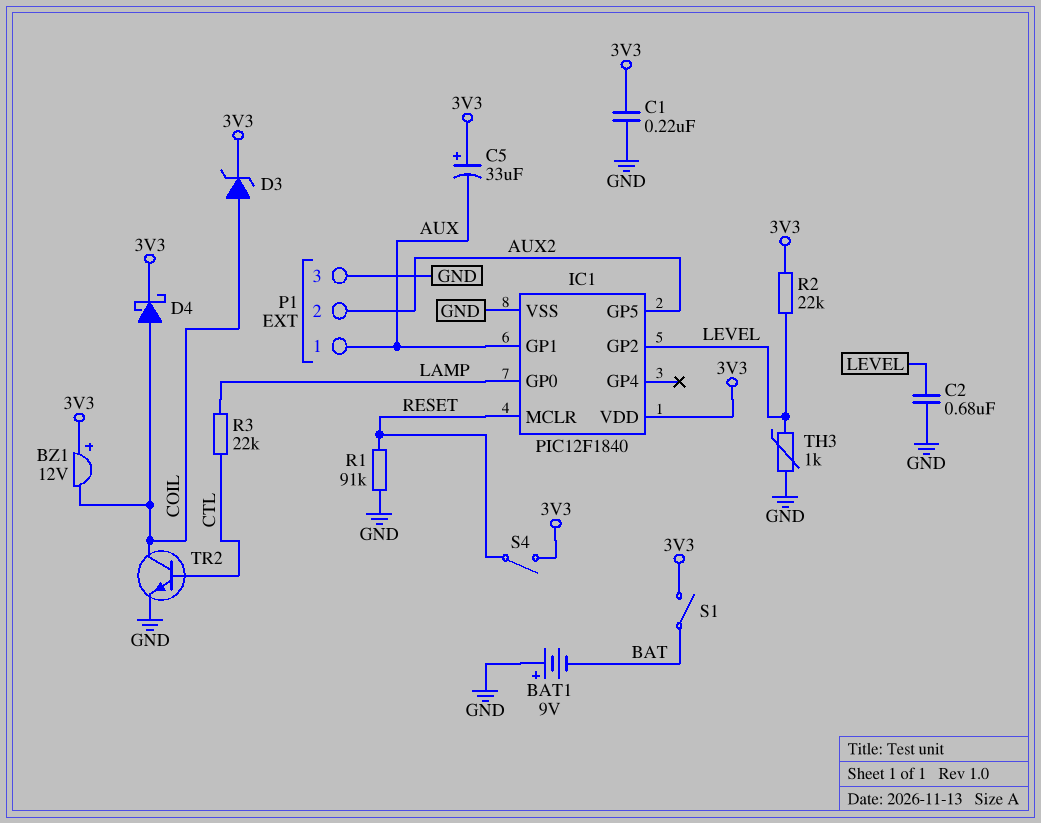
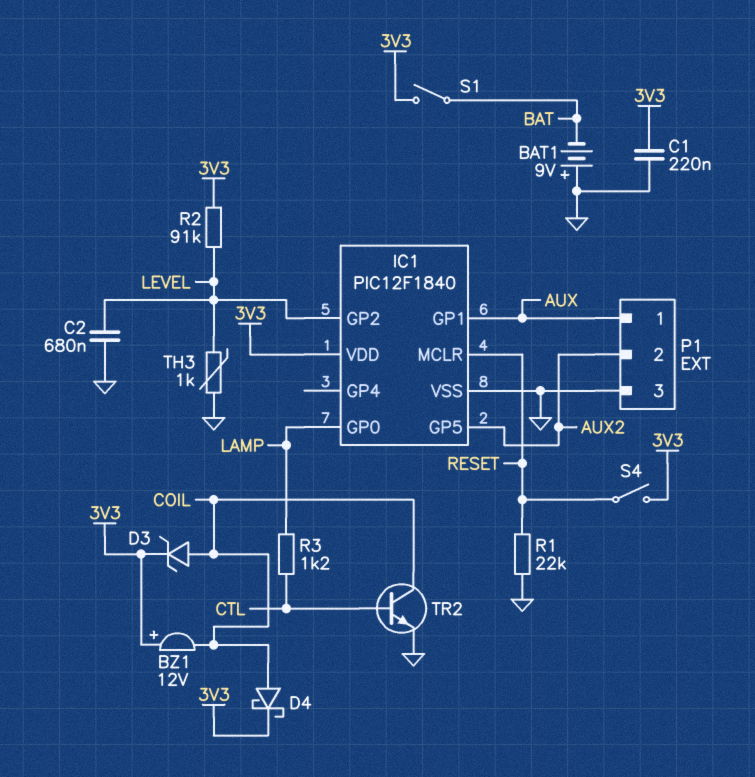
C5: 33uF (plus 3V3, minus AUX) -> none
R1: 91k (GND, RESET) -> 22k (GND, RESET)
R2: 22k (3V3, LEVEL) -> 91k (3V3, LEVEL)
R3: 22k (CTL, LAMP) -> 1.2k (CTL, LAMP)

